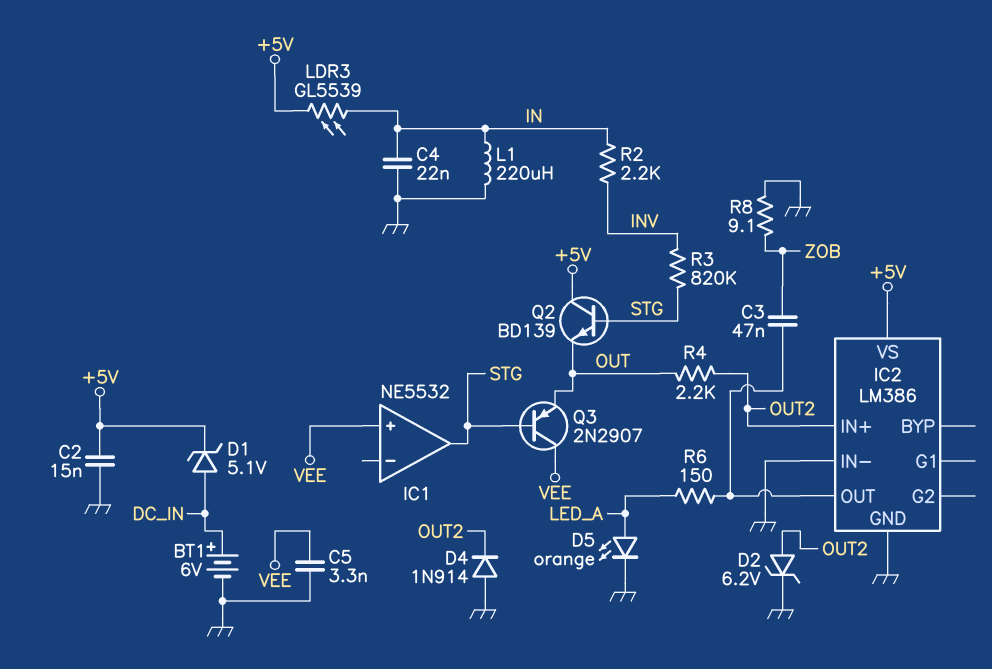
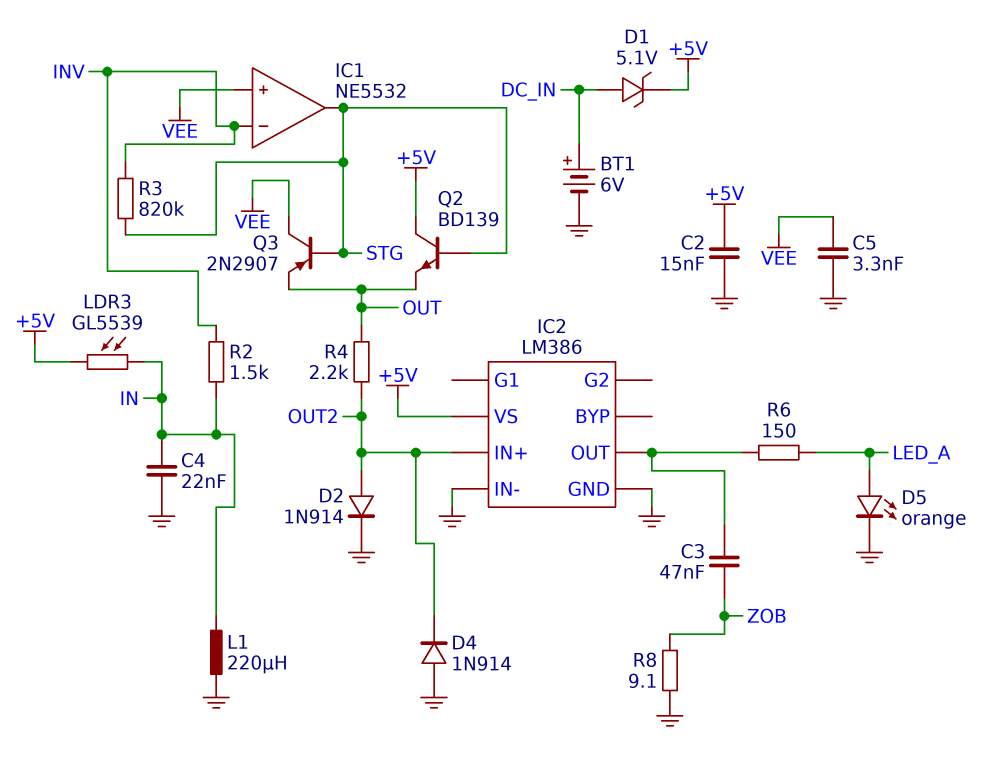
D2: zener 6.2V (A OUT2, K GND) -> diode 1N914 (A OUT2, K GND)
IC1 pin in-: none -> INV
R2: 2.2k (IN, INV) -> 1.5k (IN, INV)

